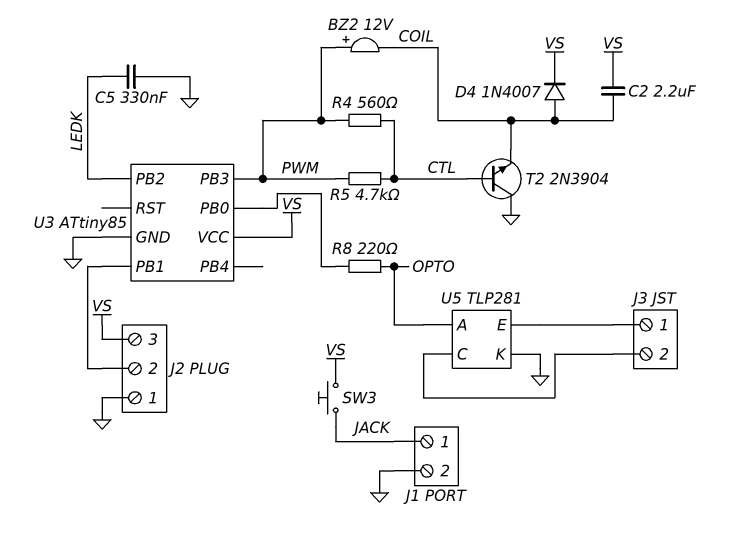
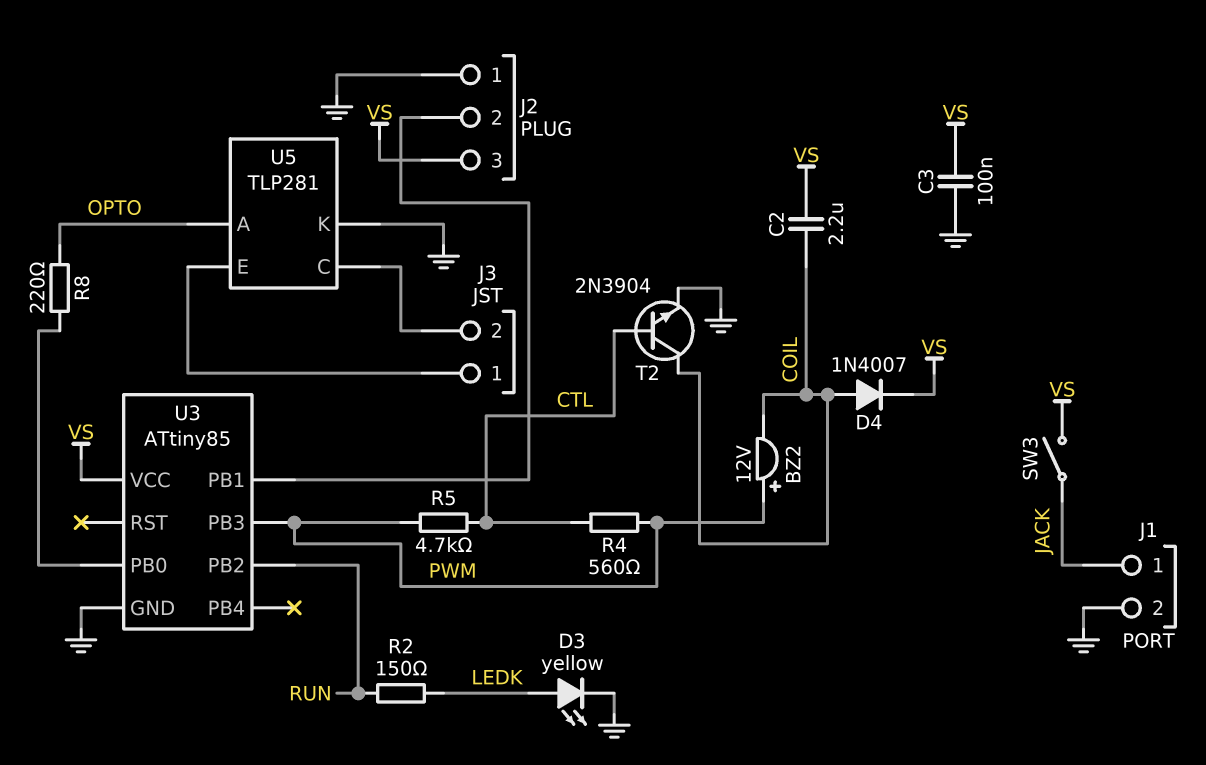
C3: none -> 100nF (GND, VS)
C5: 330nF (GND, LEDK) -> none
D3: none -> LED yellow (A LEDK, K GND)
R2: none -> 150 (LEDK, RUN)
SW3: button (JACK, VS) -> switch (JACK, VS)
T2: NPN 2N3904 (B CTL, C GND, E COIL) -> NPN 2N3904 (B CTL, C COIL, E GND)
U3 pin PB2: LEDK -> RUN

